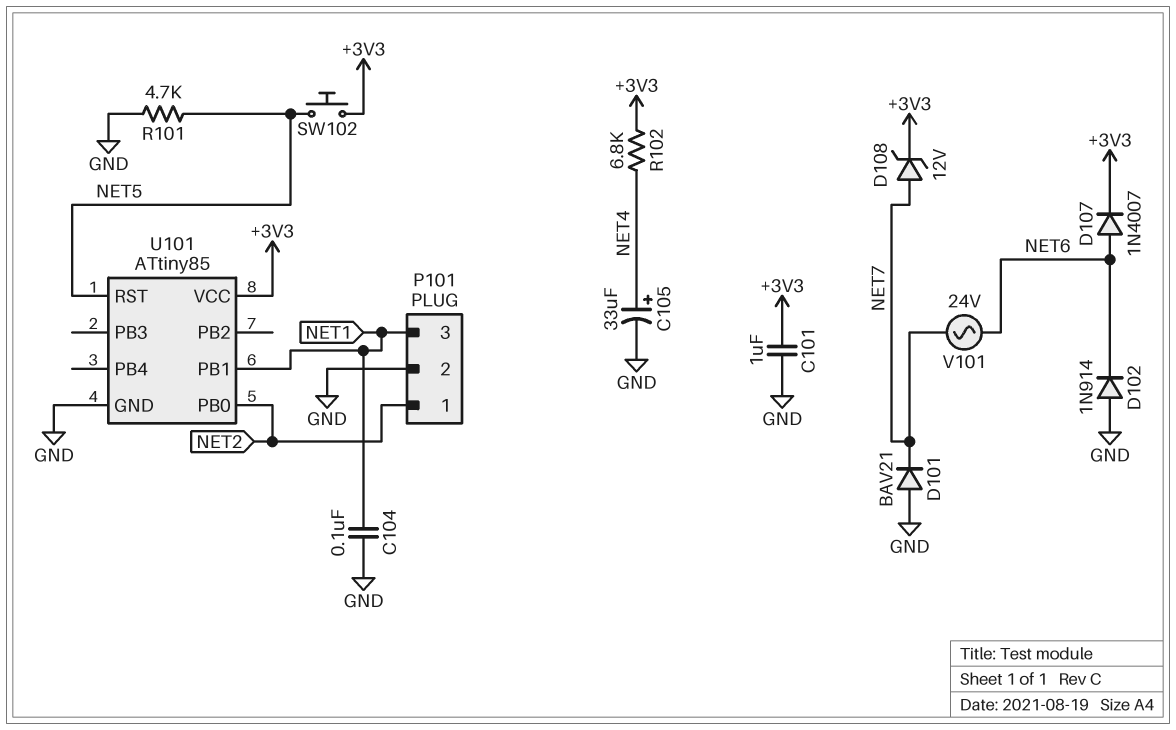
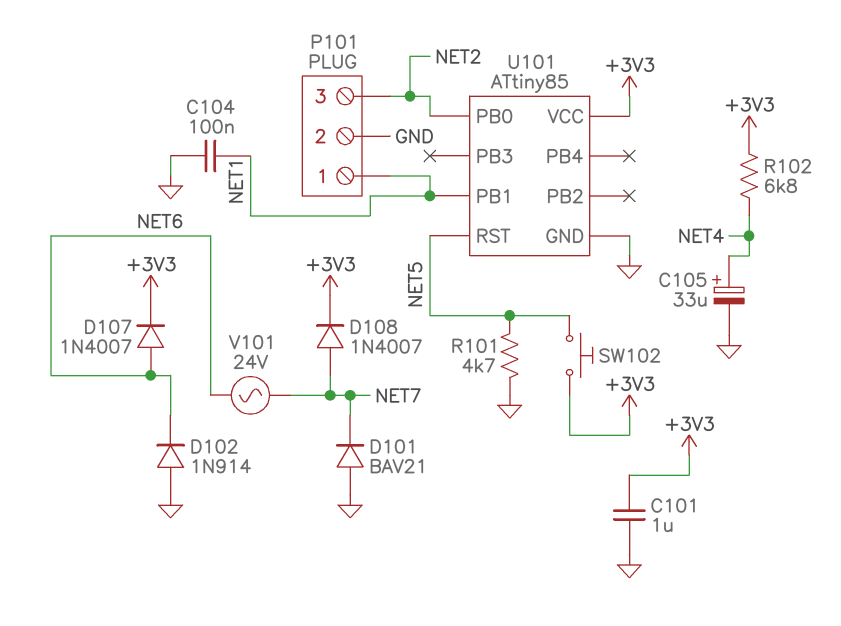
D108: zener 12V (A NET7, K +3V3) -> diode 1N4007 (A NET7, K +3V3)
P101 pin 1: NET2 -> NET1
P101 pin 3: NET1 -> NET2

